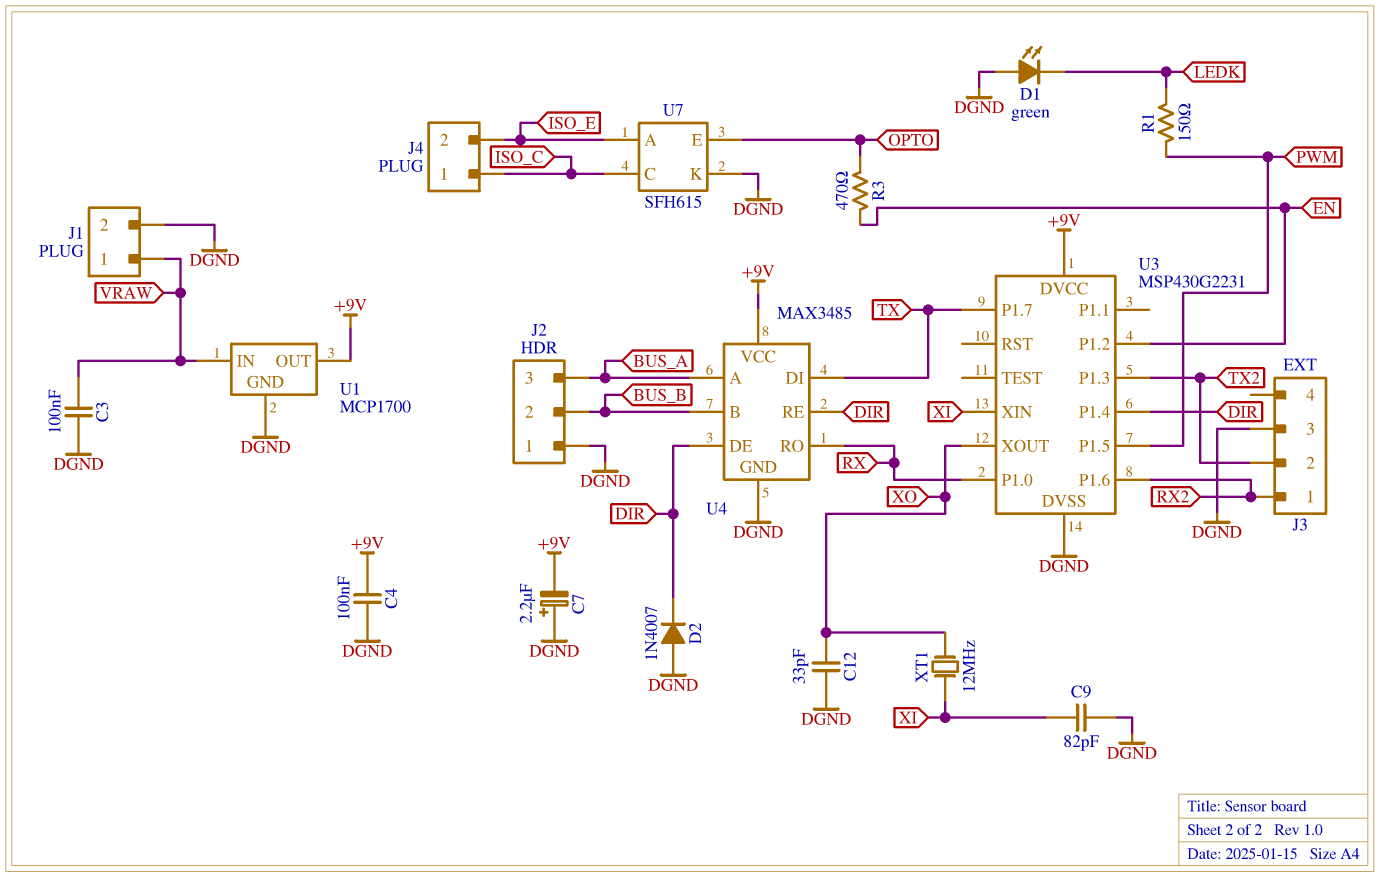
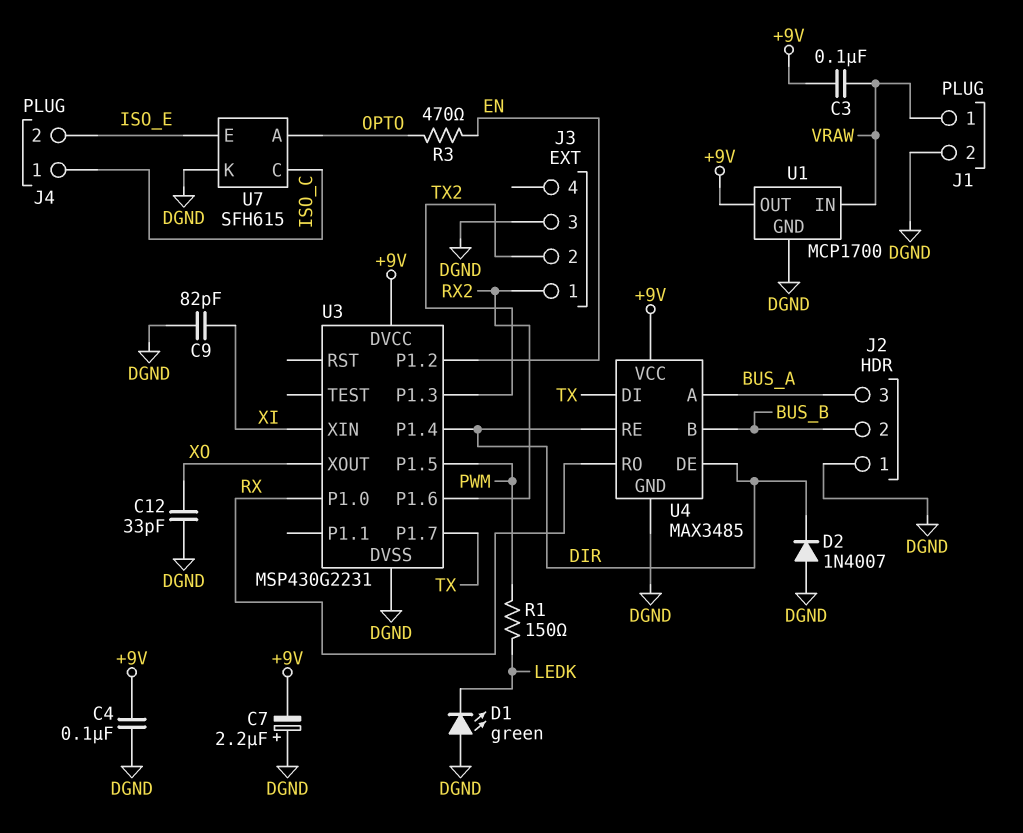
C3: 100nF (DGND, VRAW) -> 100nF (+9V, VRAW)
U7 pin A: ISO_E -> OPTO
U7 pin E: OPTO -> ISO_E
XT1: 12MHz (XI, XO) -> none

